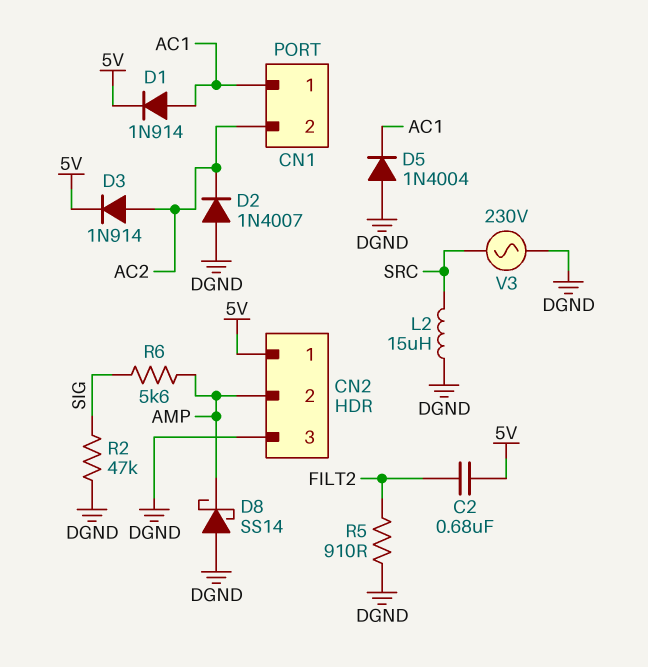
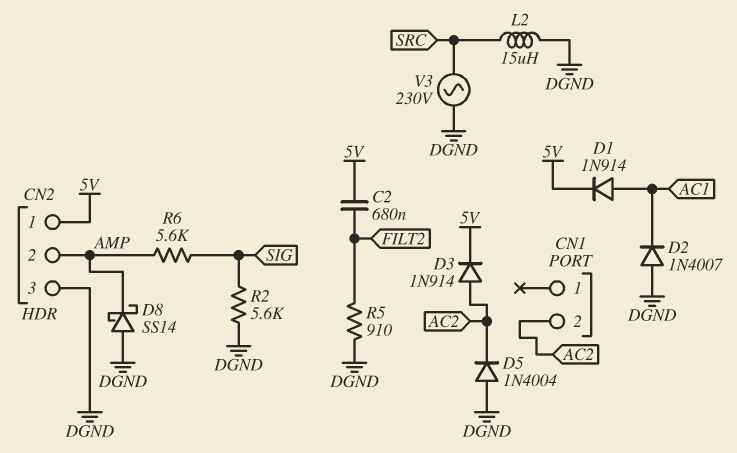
CN1 pin 1: AC1 -> none
D2: diode 1N4007 (A DGND, K AC2) -> diode 1N4007 (A DGND, K AC1)
D5: diode 1N4004 (A DGND, K AC1) -> diode 1N4004 (A DGND, K AC2)
R2: 47k (DGND, SIG) -> 5.6k (DGND, SIG)

